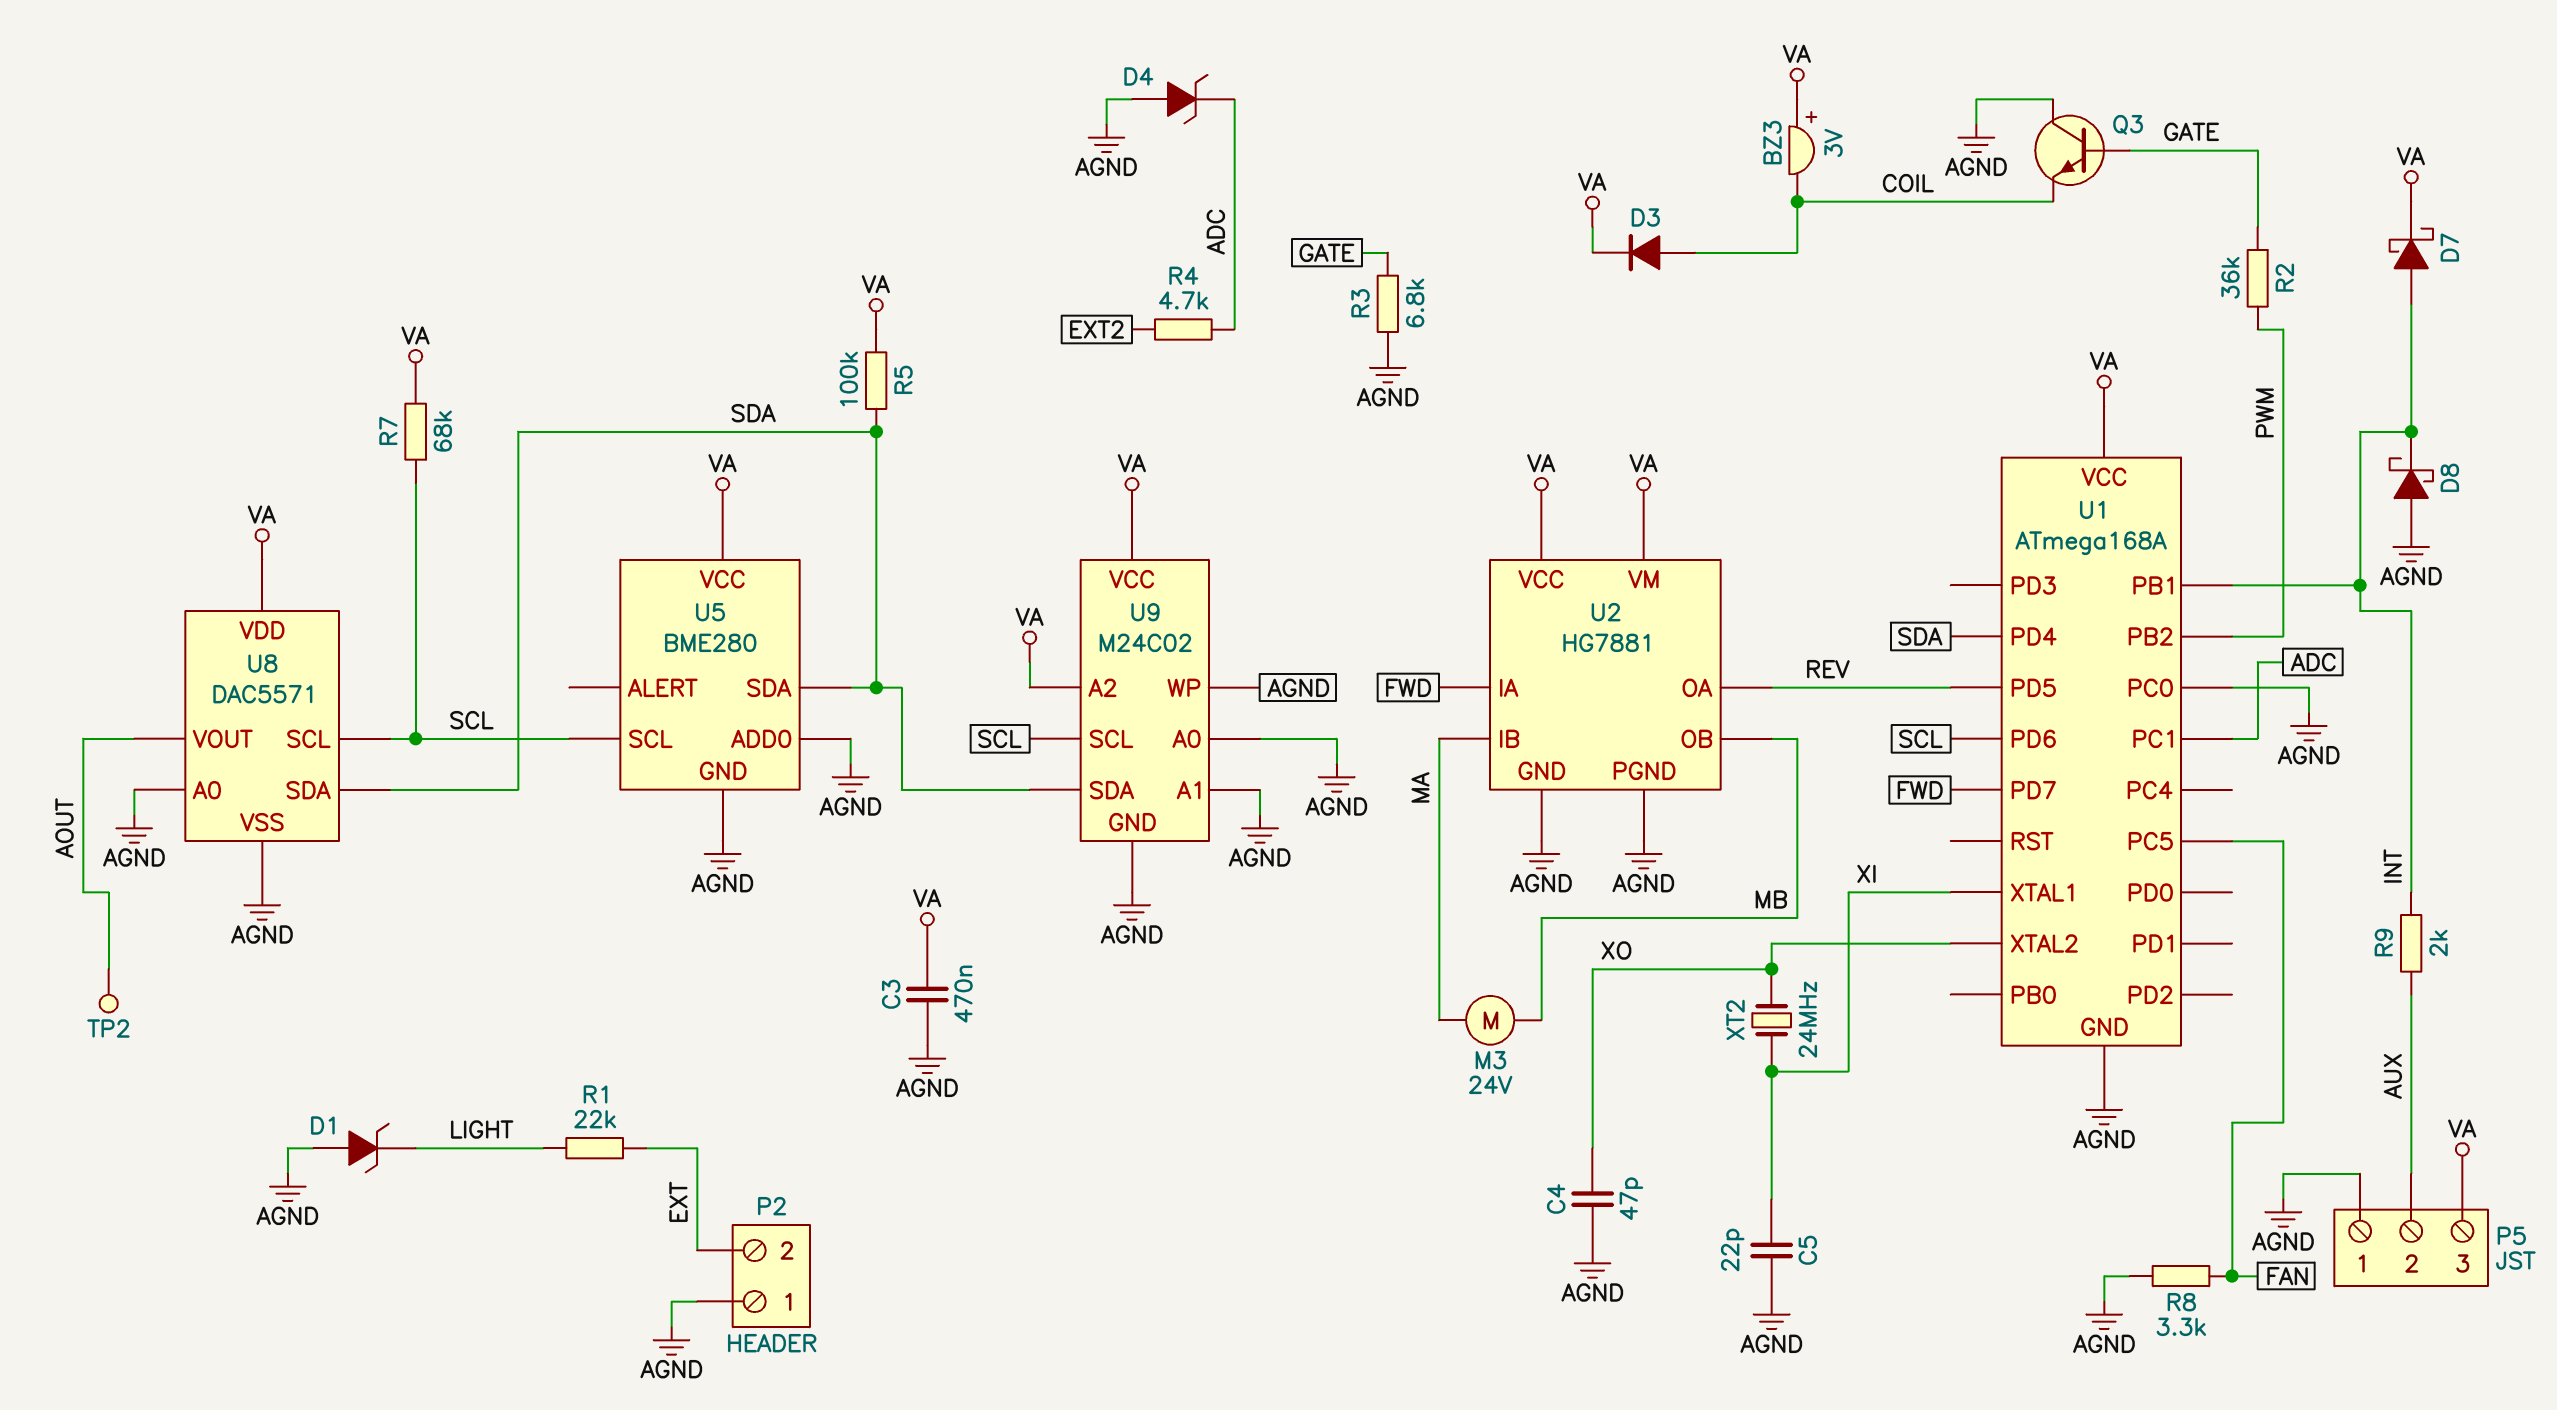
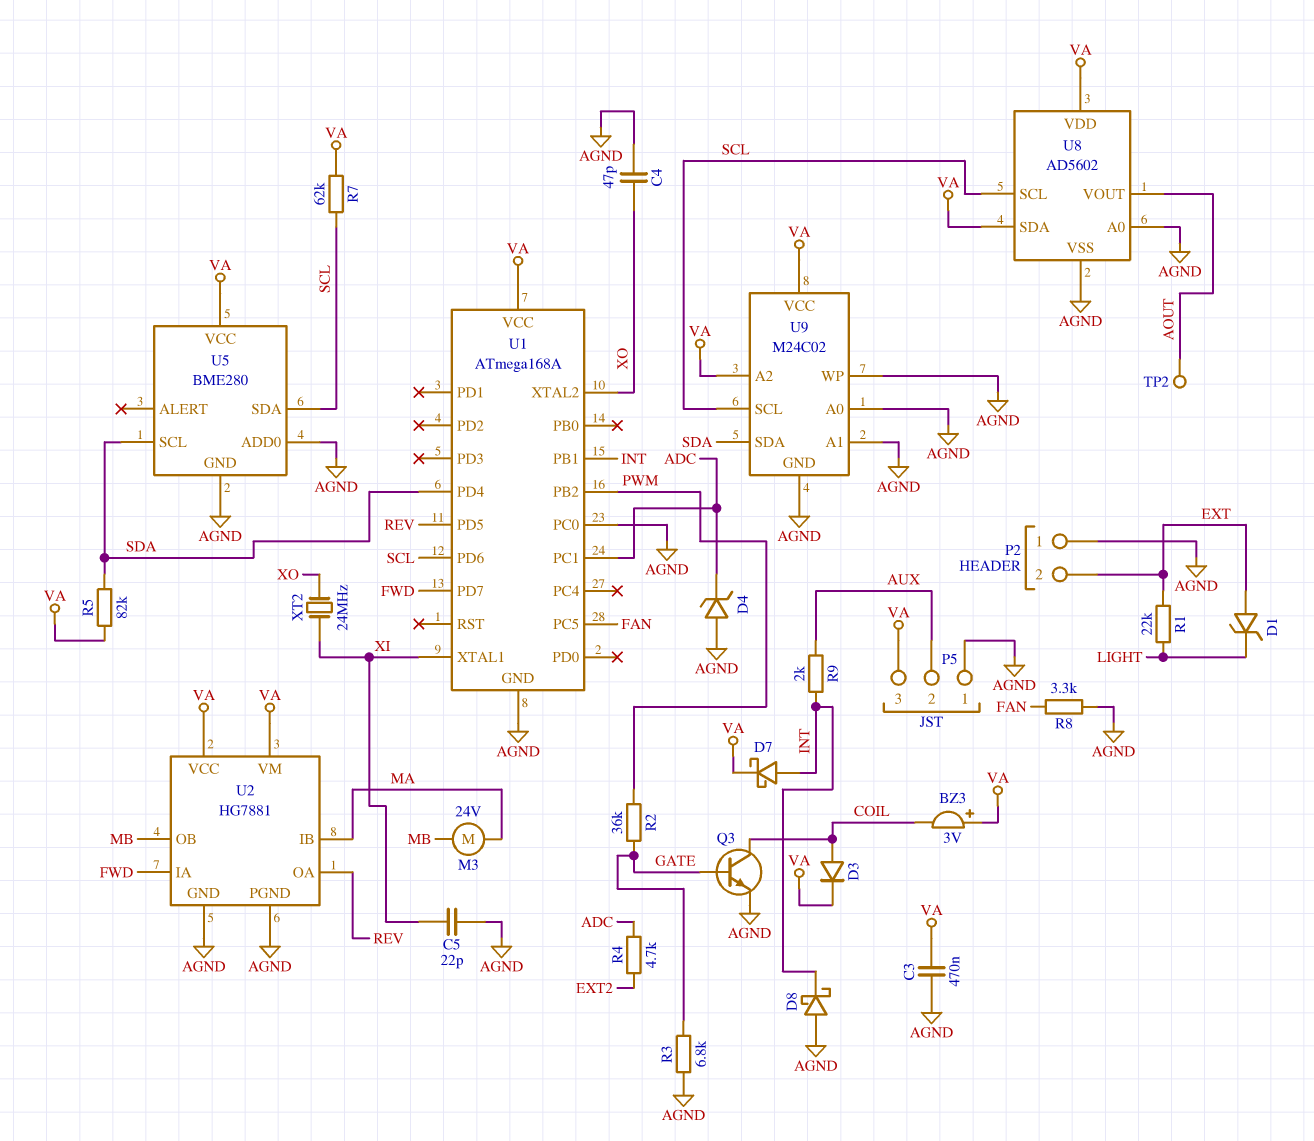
D1: zener (A AGND, K LIGHT) -> zener (A EXT, K LIGHT)
Q3: NPN (B GATE, C AGND, E COIL) -> NPN (B GATE, C COIL, E AGND)
R5: 100k (SDA, VA) -> 82k (SDA, VA)
R7: 68k (SCL, VA) -> 62k (SCL, VA)
U5 pin SCL: SCL -> SDA
U5 pin SDA: SDA -> SCL
U8: DAC5571 -> AD5602
U8 pin SDA: SDA -> VA

